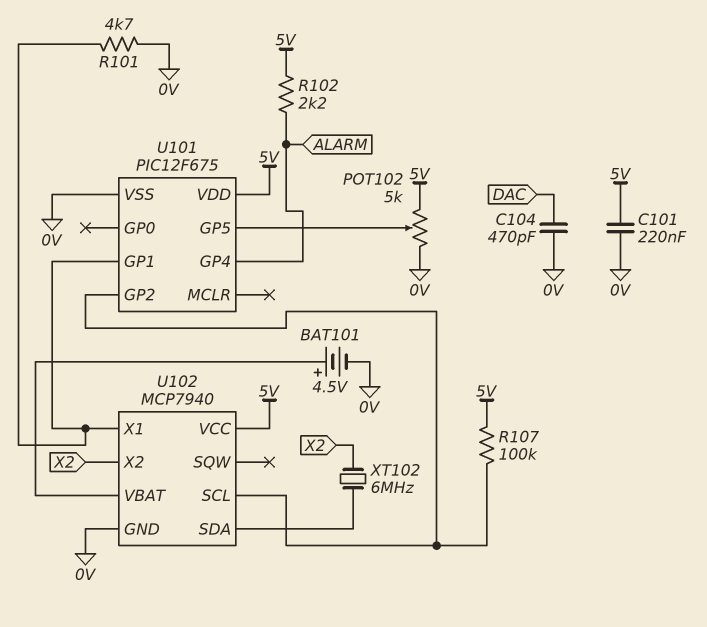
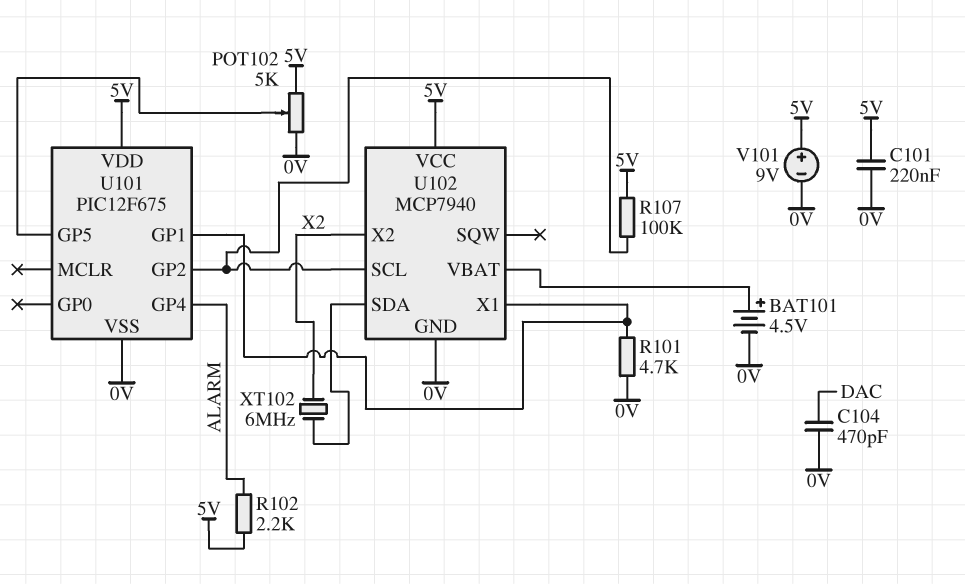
V101: none -> 9V (plus 5V, minus 0V)

